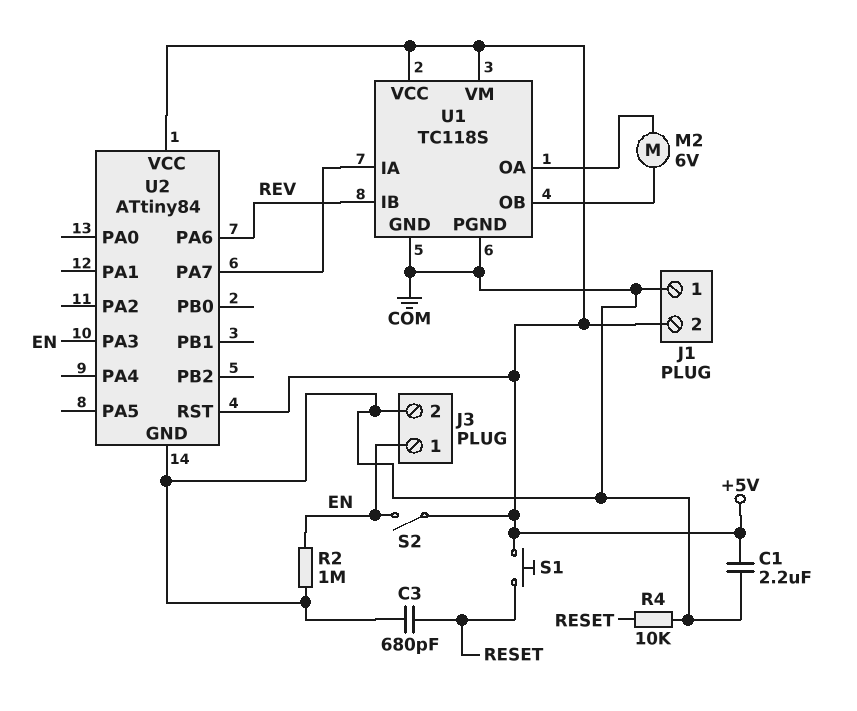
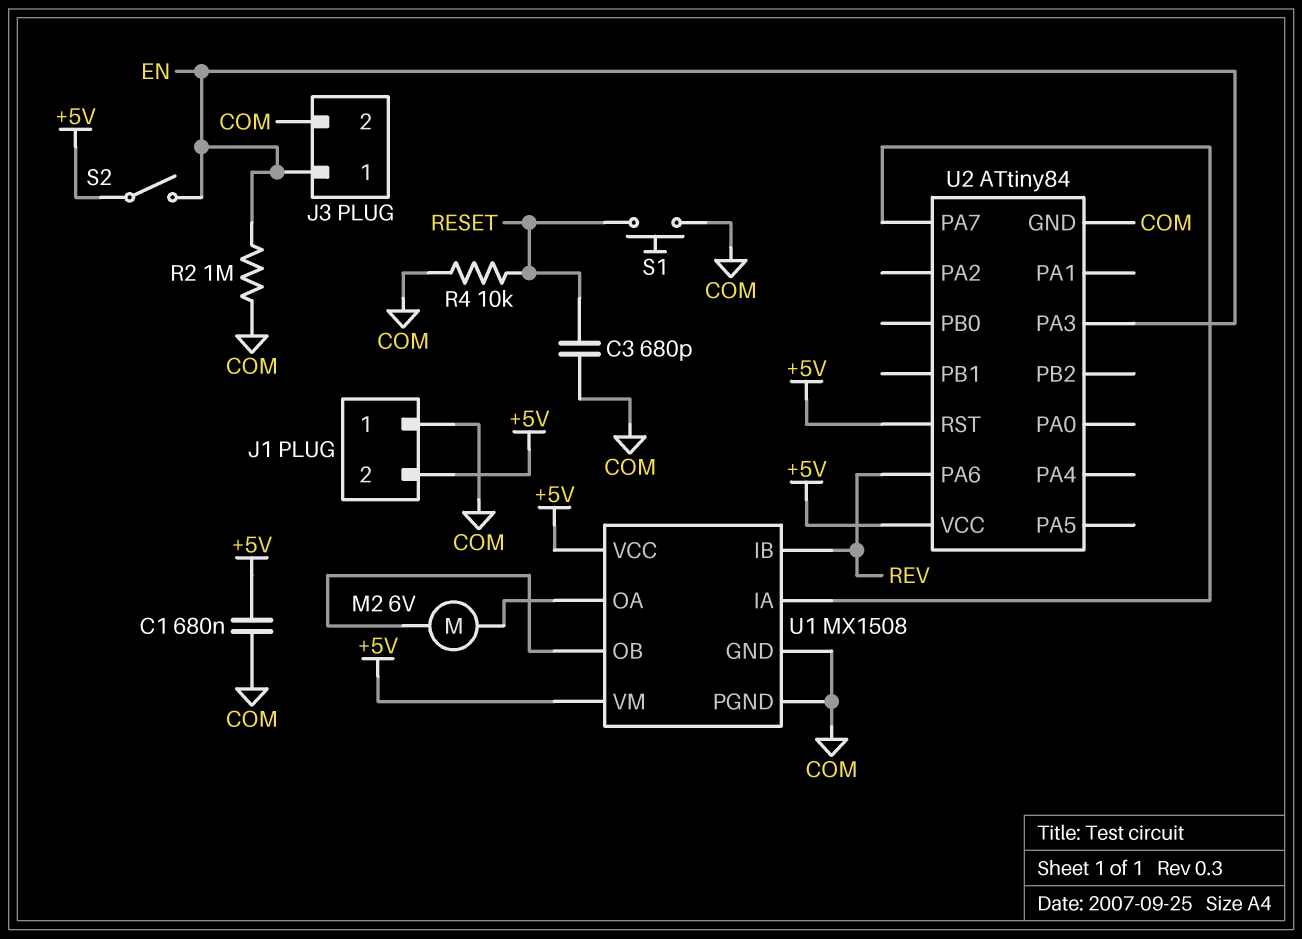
C1: 2.2uF (+5V, COM) -> 680nF (+5V, COM)
S1: button (+5V, RESET) -> button (COM, RESET)
U1: TC118S -> MX1508

